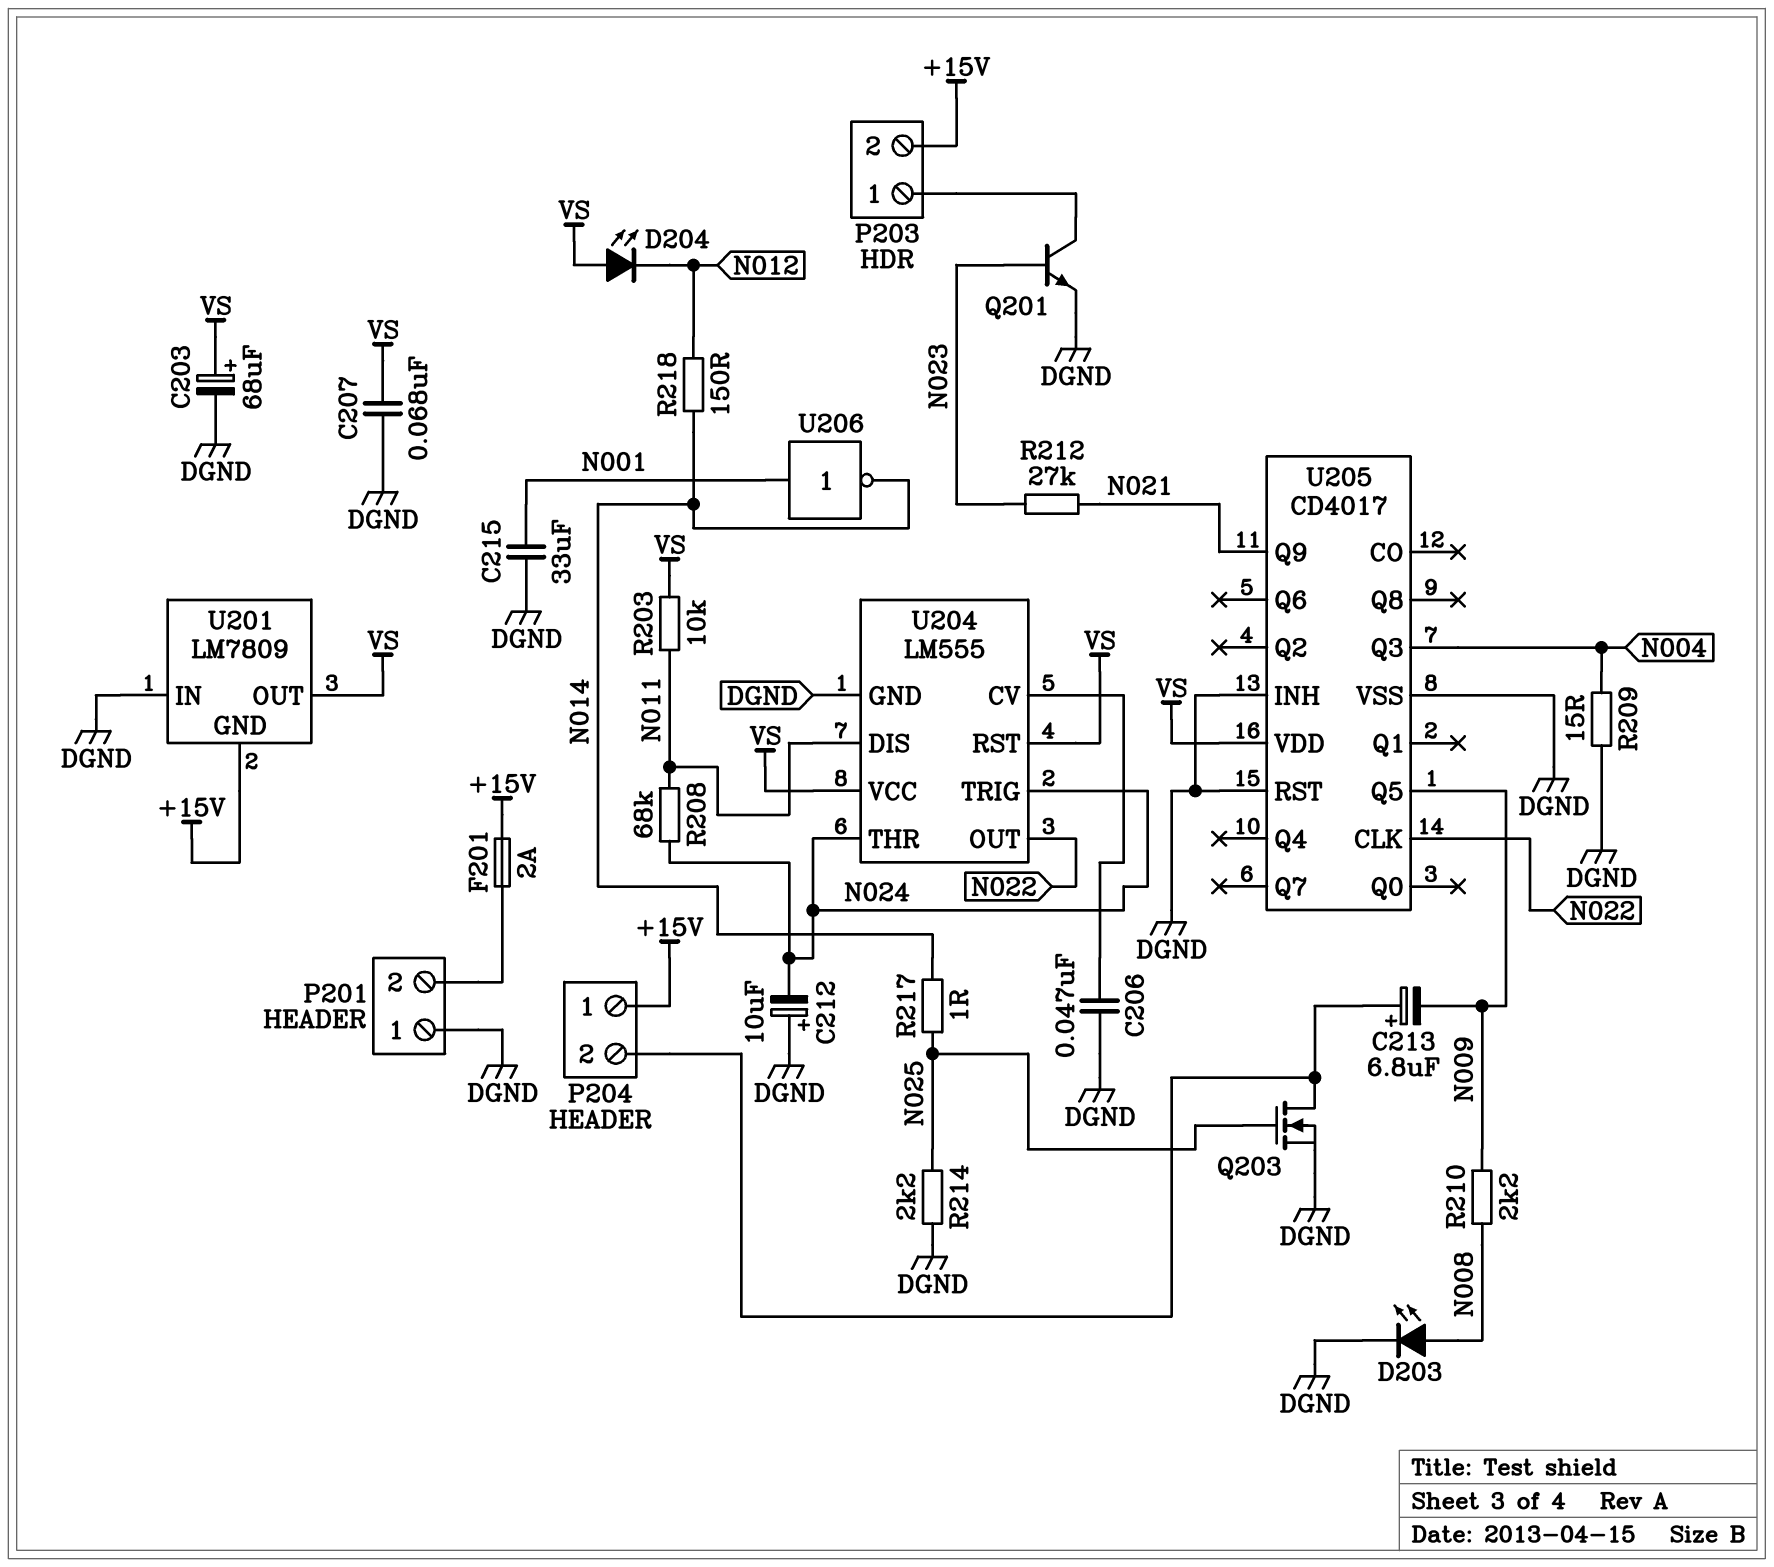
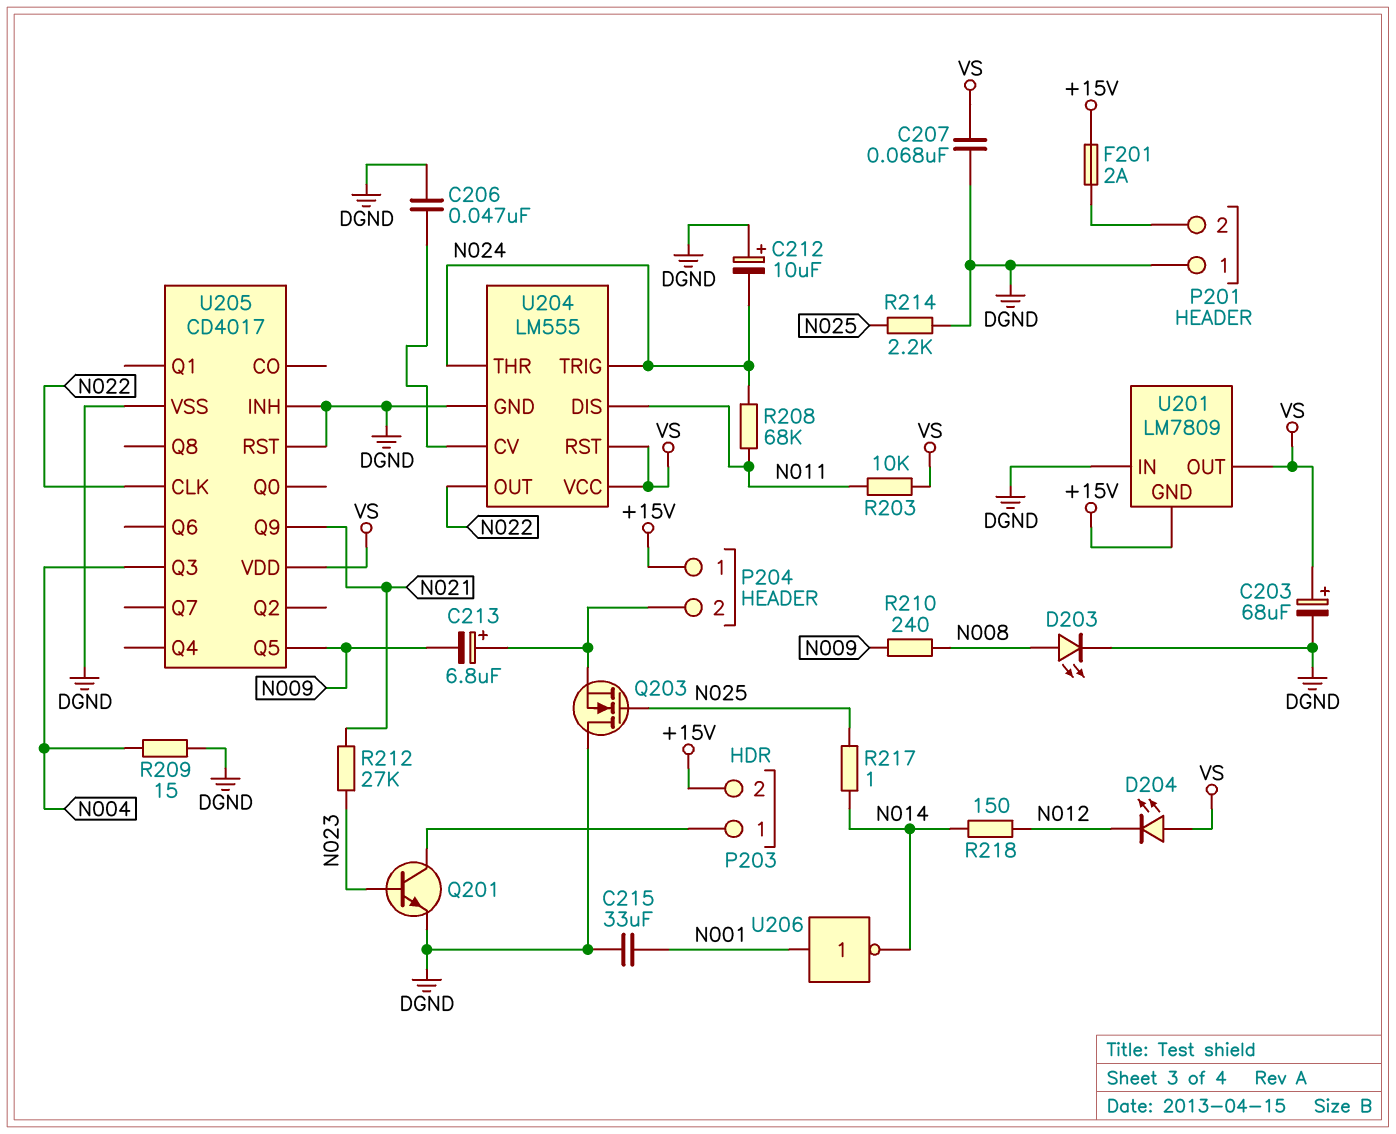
Q203: NMOS (G N025, D P204/2, S DGND) -> NMOS (G N025, D DGND, S P204/2)
R210: 2.2k (N008, N009) -> 240 (N008, N009)

